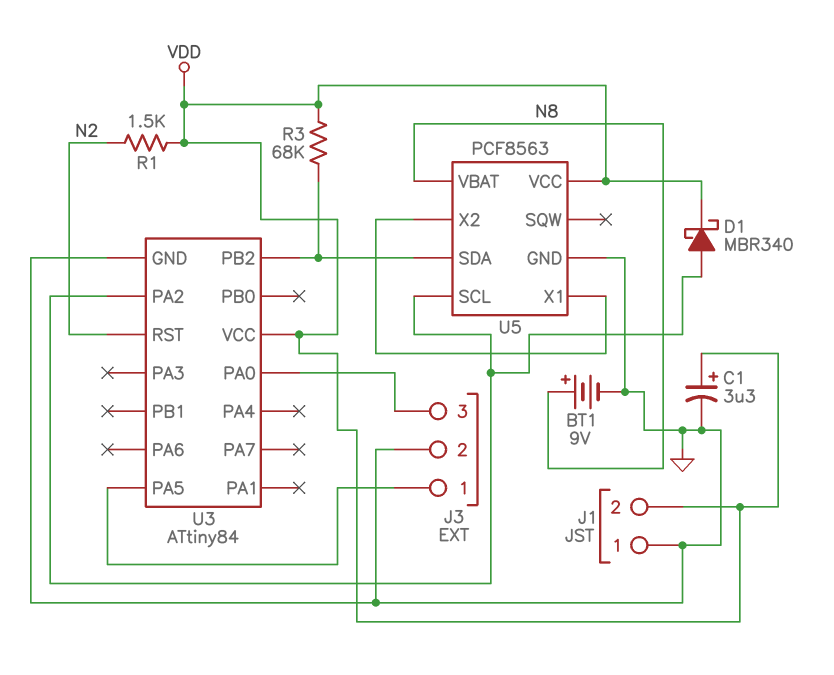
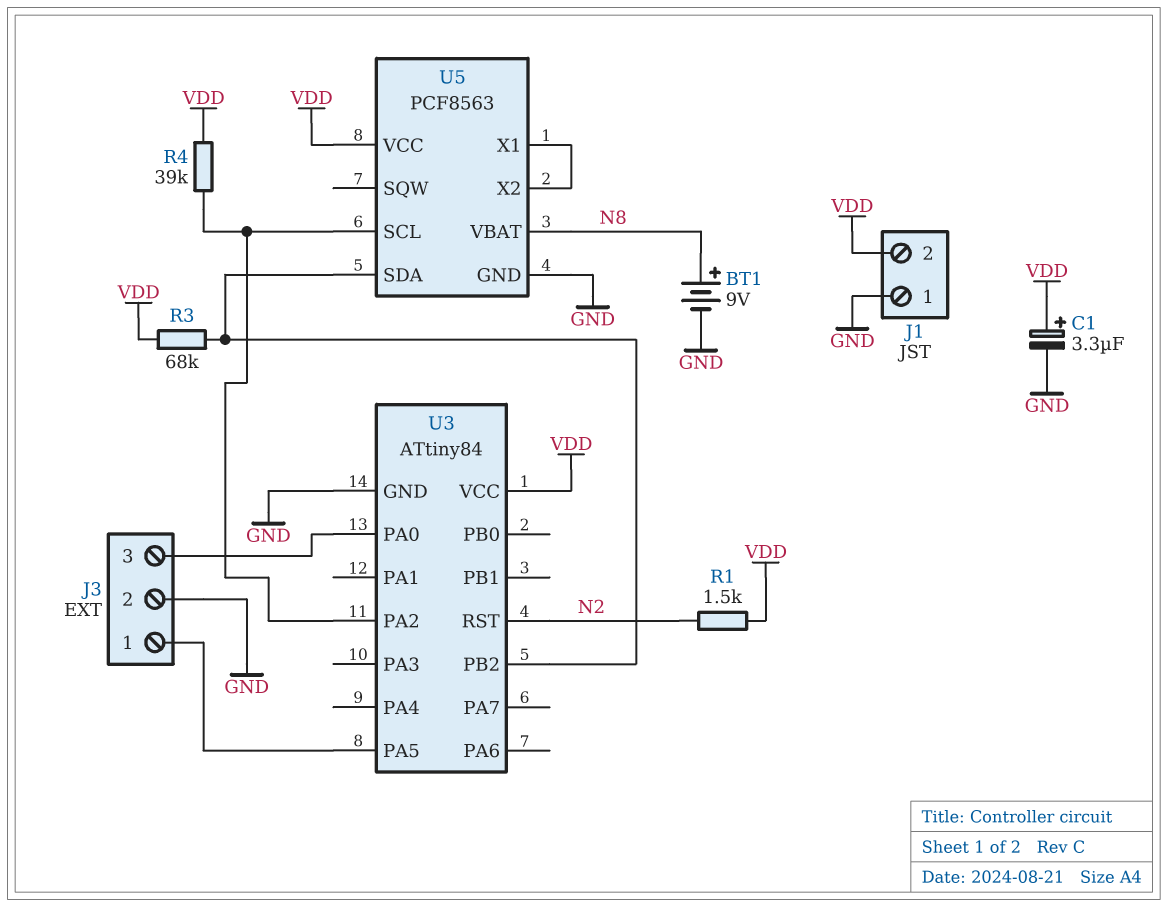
D1: schottky MBR340 (A U3/PA2, K VDD) -> none
R4: none -> 39k (U3/PA2, VDD)

